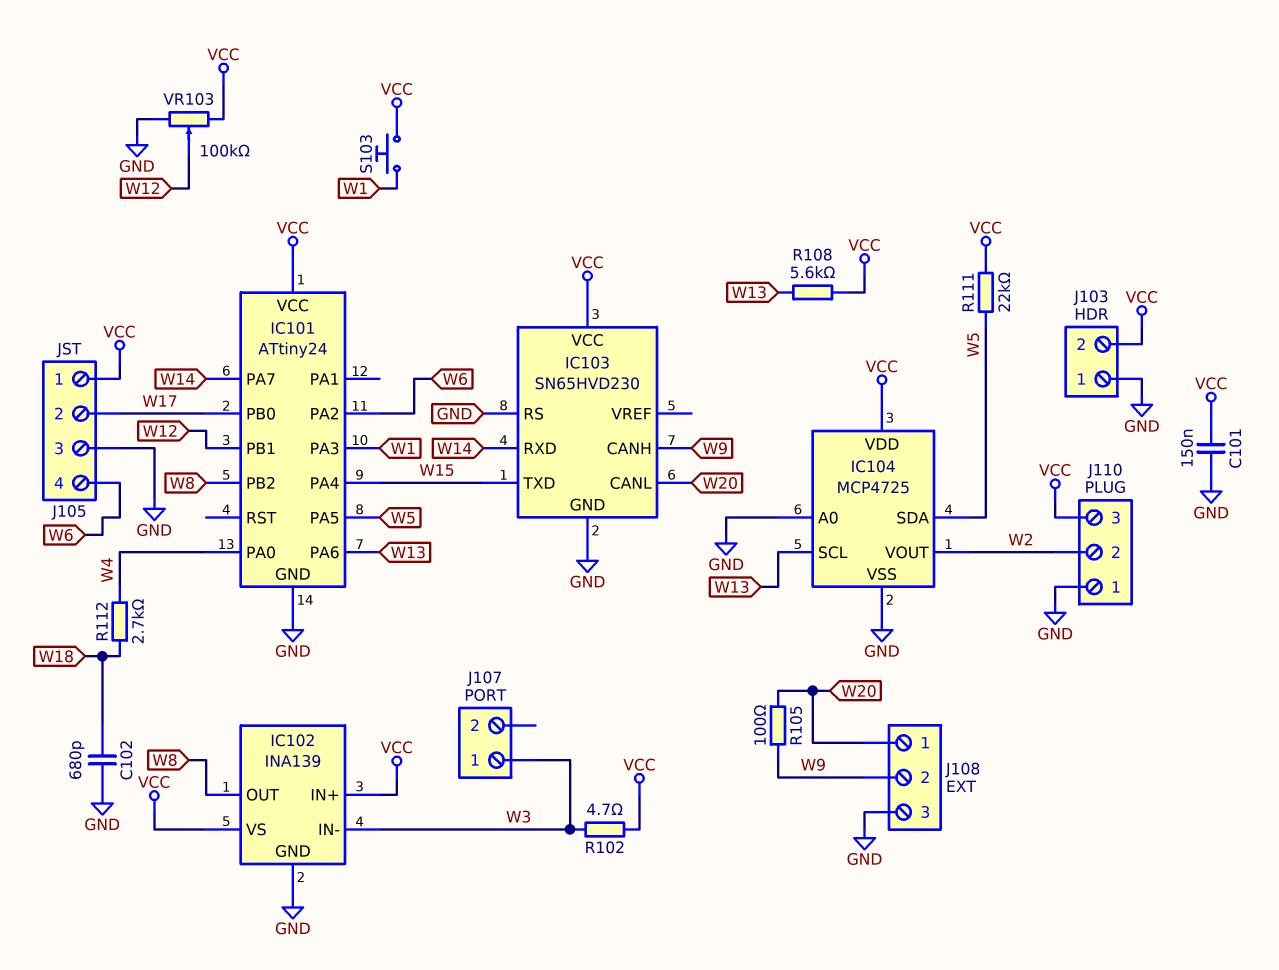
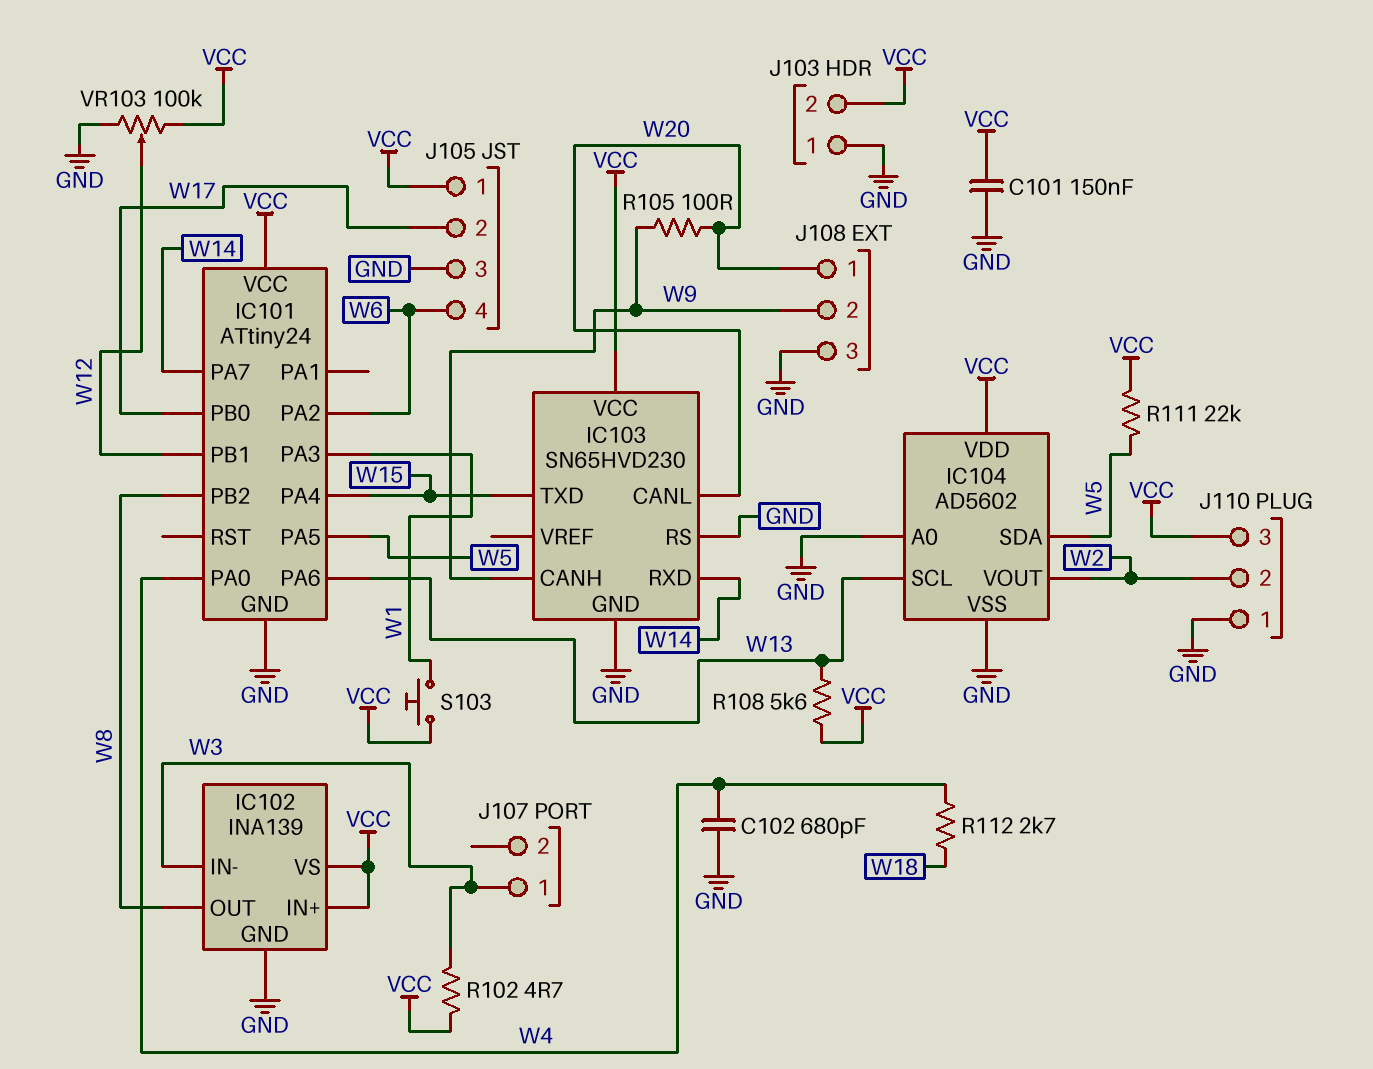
C102: 680pF (GND, W18) -> 680pF (GND, W4)
IC104: MCP4725 -> AD5602

